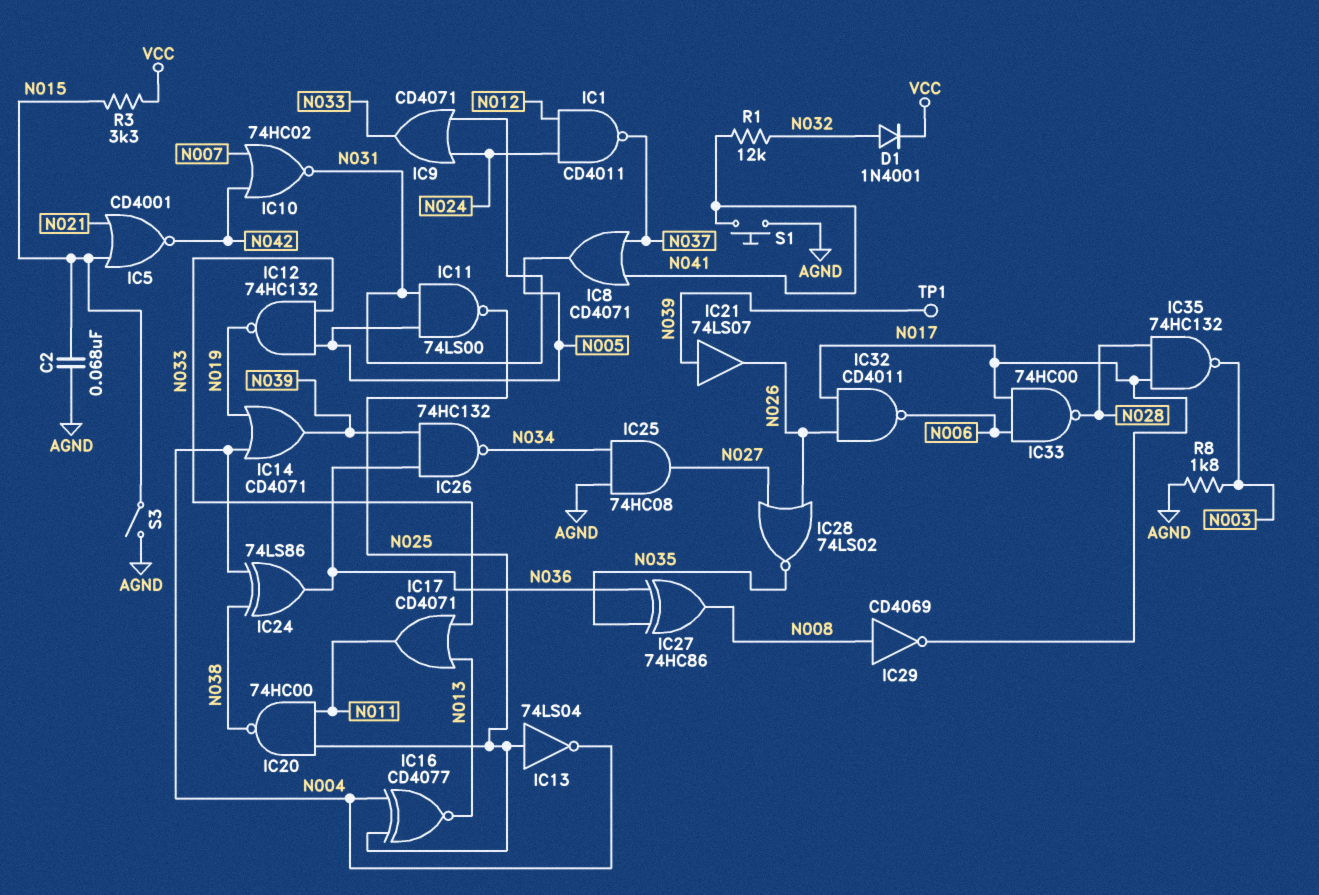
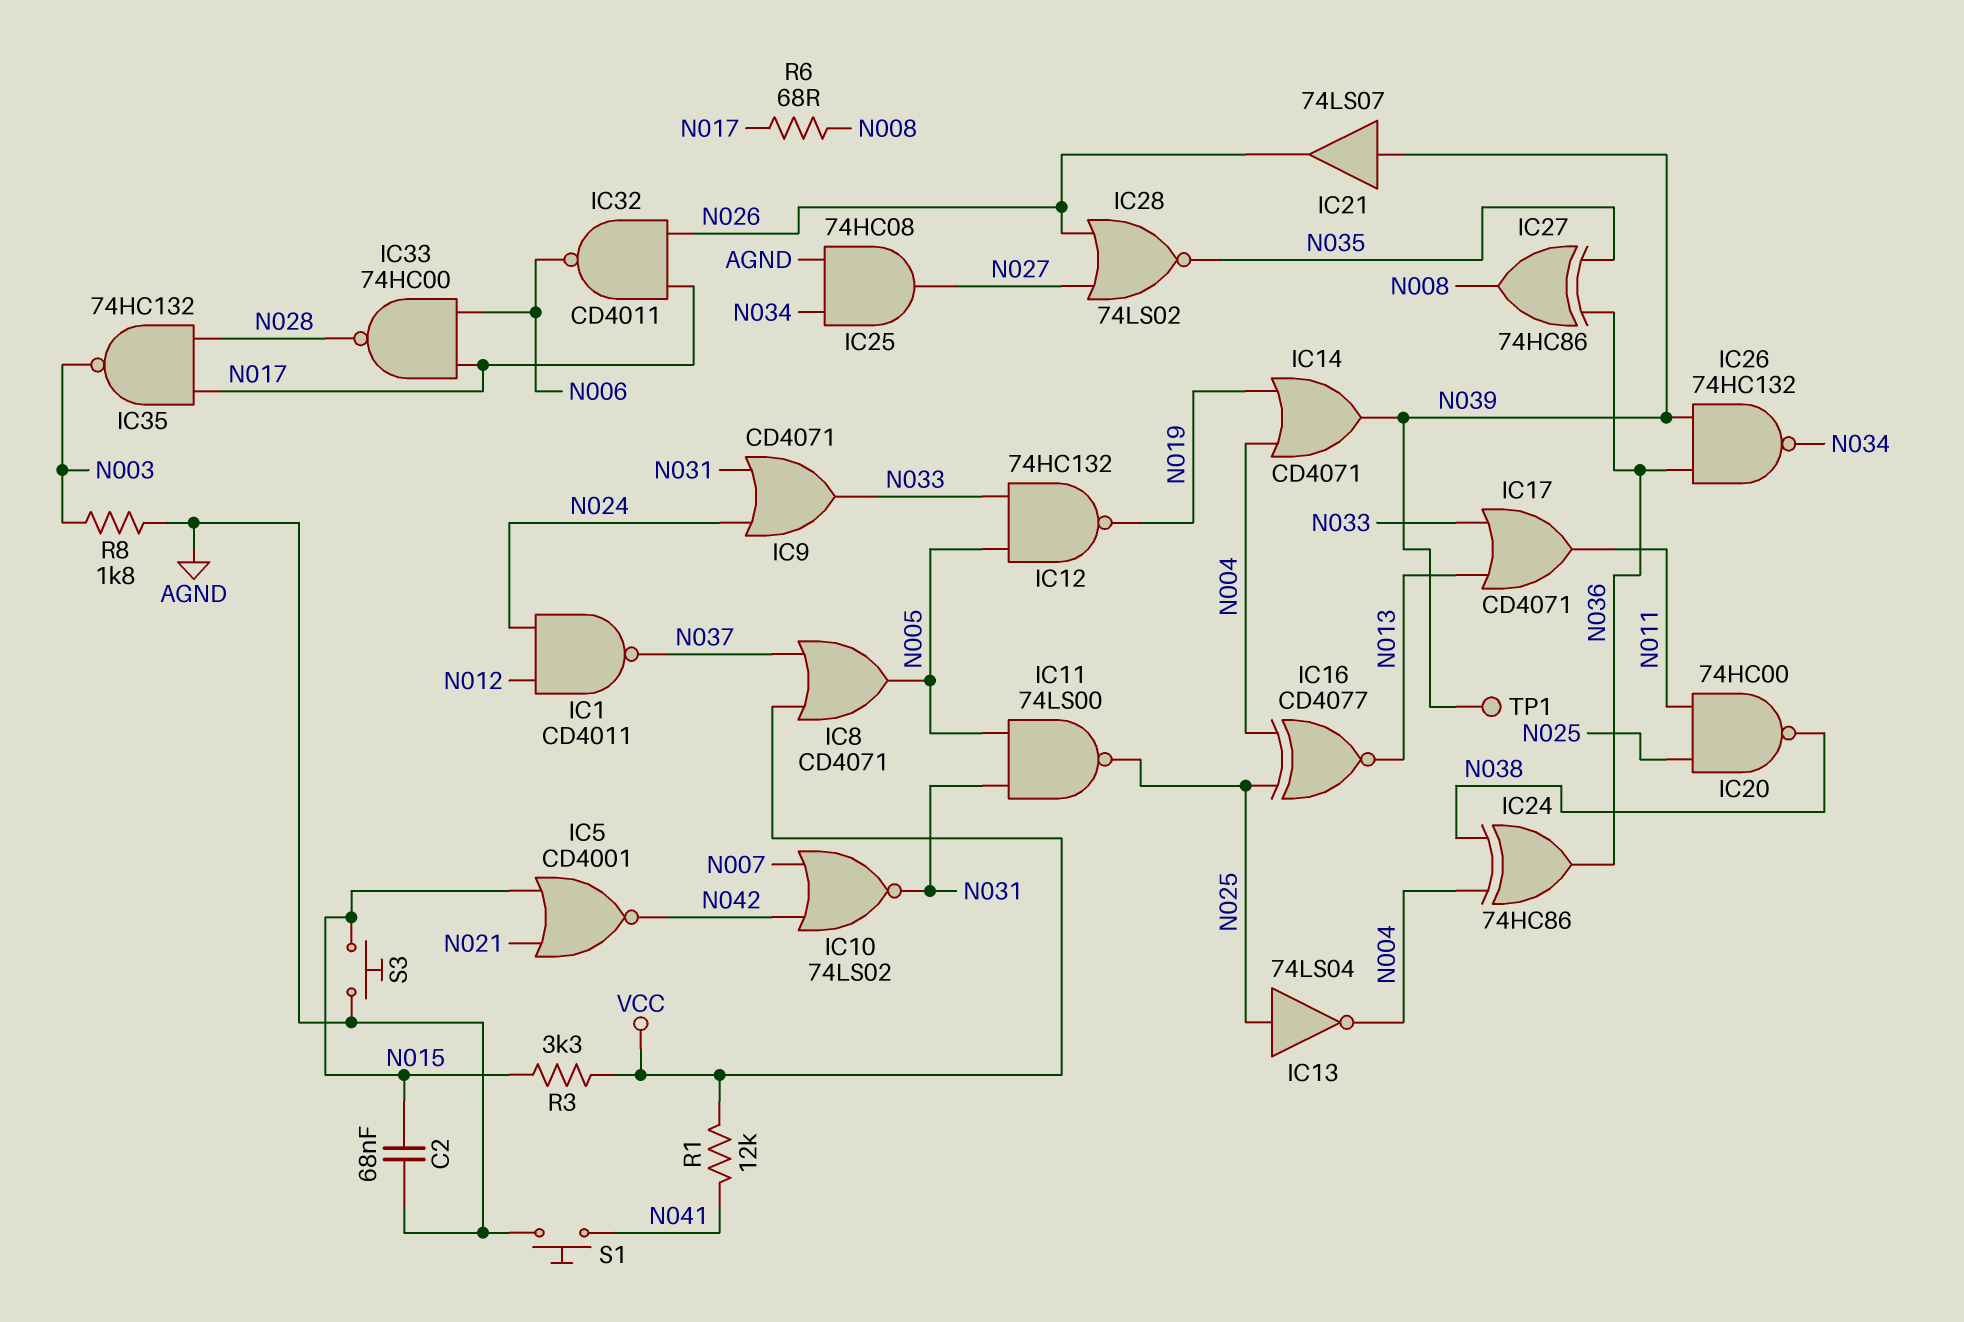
D1: diode 1N4001 (A N032, K VCC) -> none
IC8: OR CD4071 (in N037, in N041, out N005) -> OR CD4071 (in N037, in VCC, out N005)
IC10: NOR 74HC02 (in N007, in N042, out N031) -> NOR 74LS02 (in N007, in N042, out N031)
IC24: XOR 74LS86 (in N004, in N038, out N036) -> XOR 74HC86 (in N004, in N038, out N036)
IC29: NOT CD4069 (in N008, out N017) -> none
R1: 12k (N032, N041) -> 12k (N041, VCC)
R6: none -> 68 (N008, N017)
S3: switch (AGND, N015) -> button (AGND, N015)

